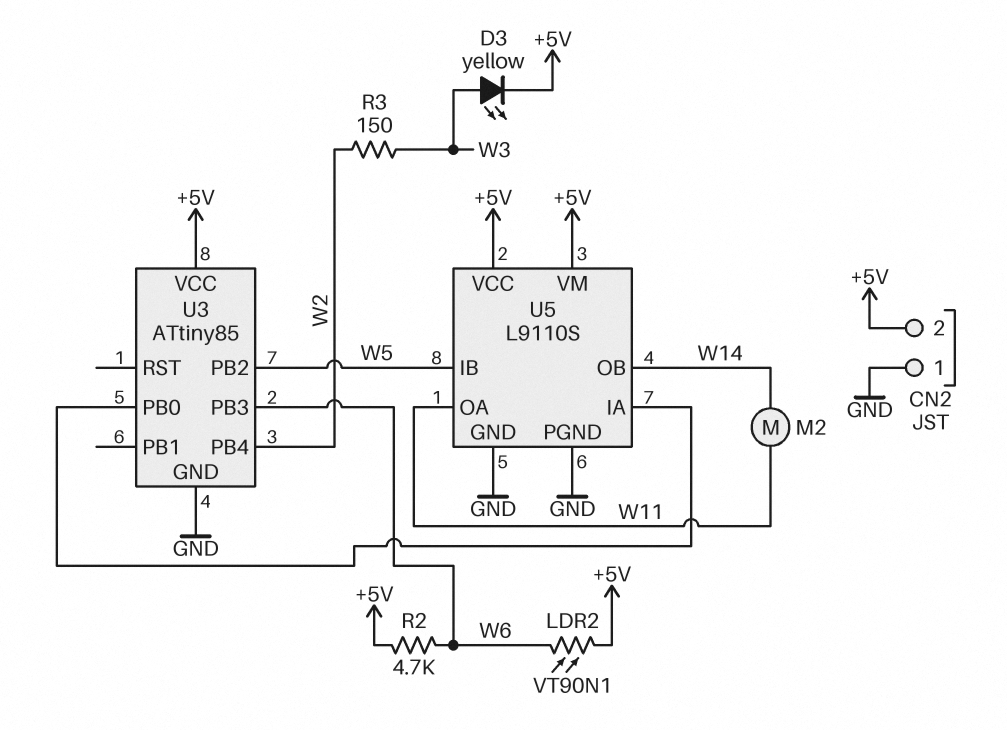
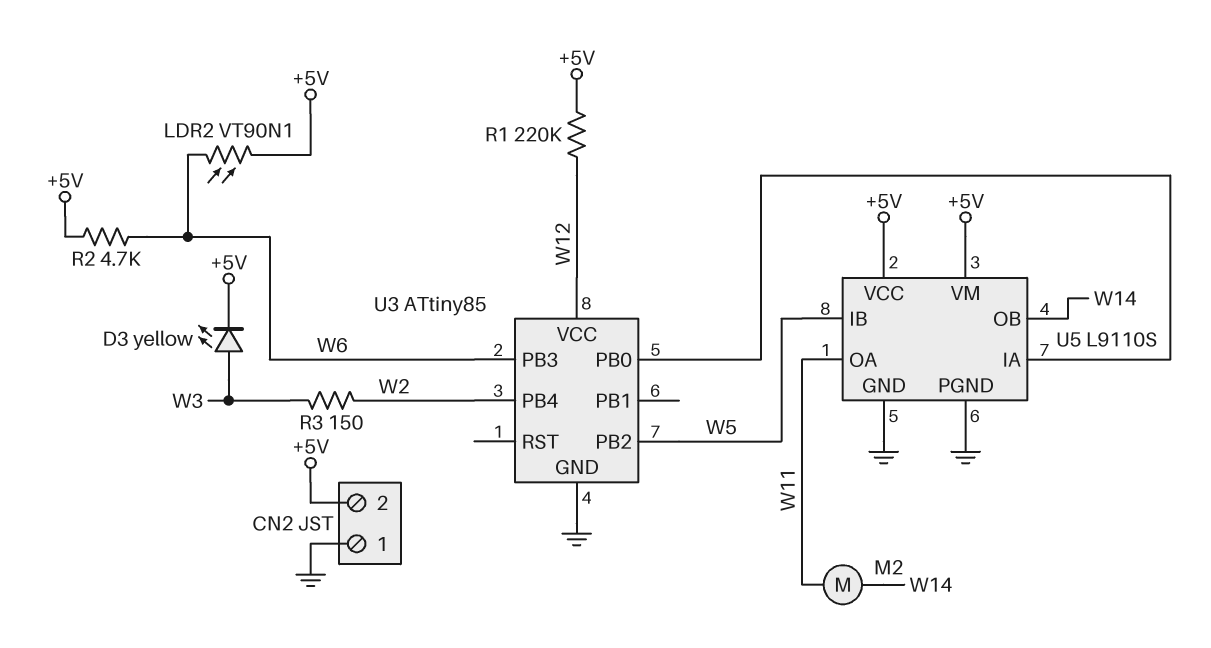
R1: none -> 220k (+5V, W12)
U3 pin VCC: +5V -> W12

